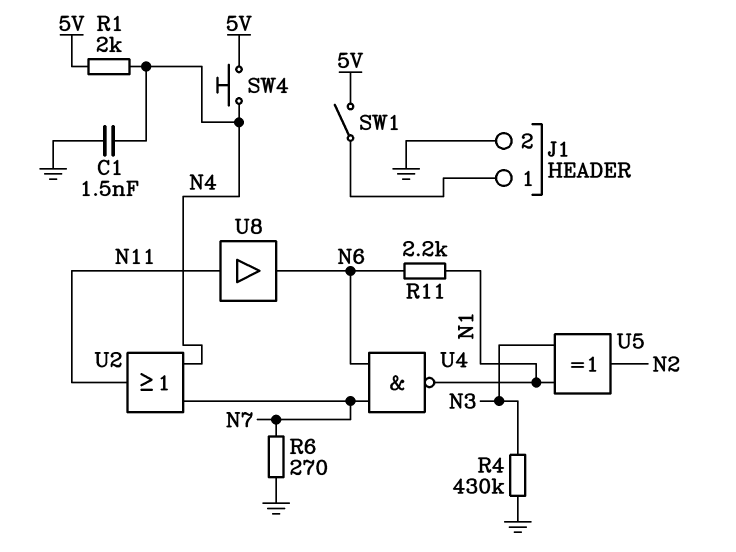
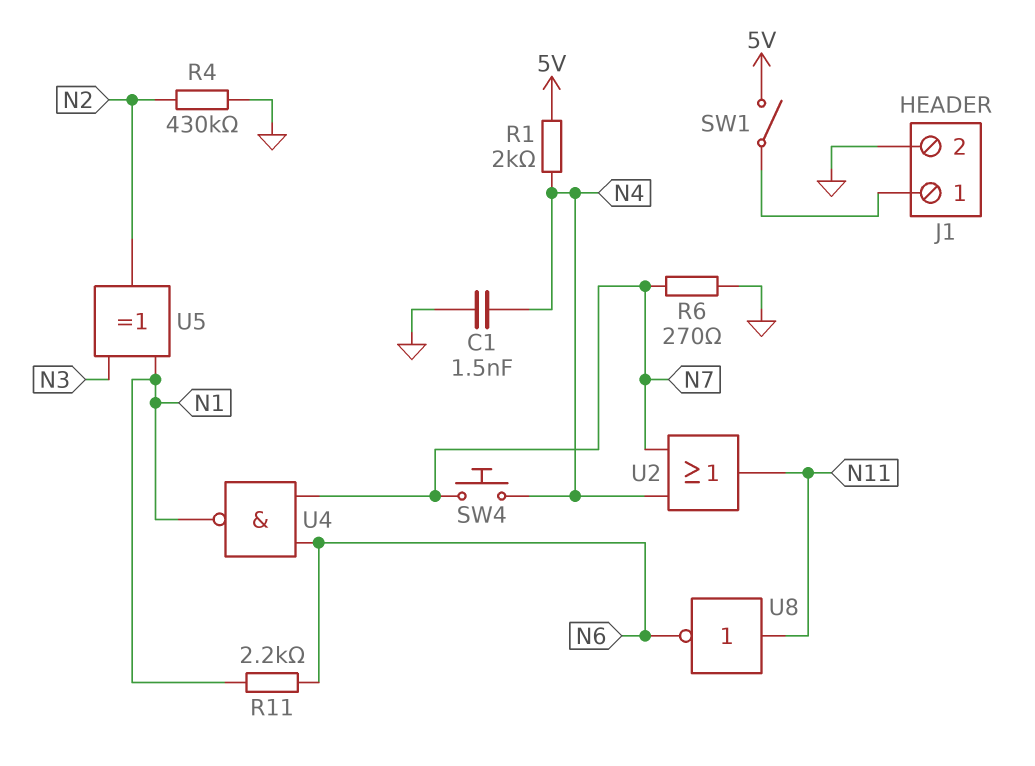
R4: 430k (GND, N3) -> 430k (GND, N2)
SW4: button (5V, N4) -> button (N4, N7)
U8: buffer (in N11, out N6) -> NOT (in N11, out N6)

